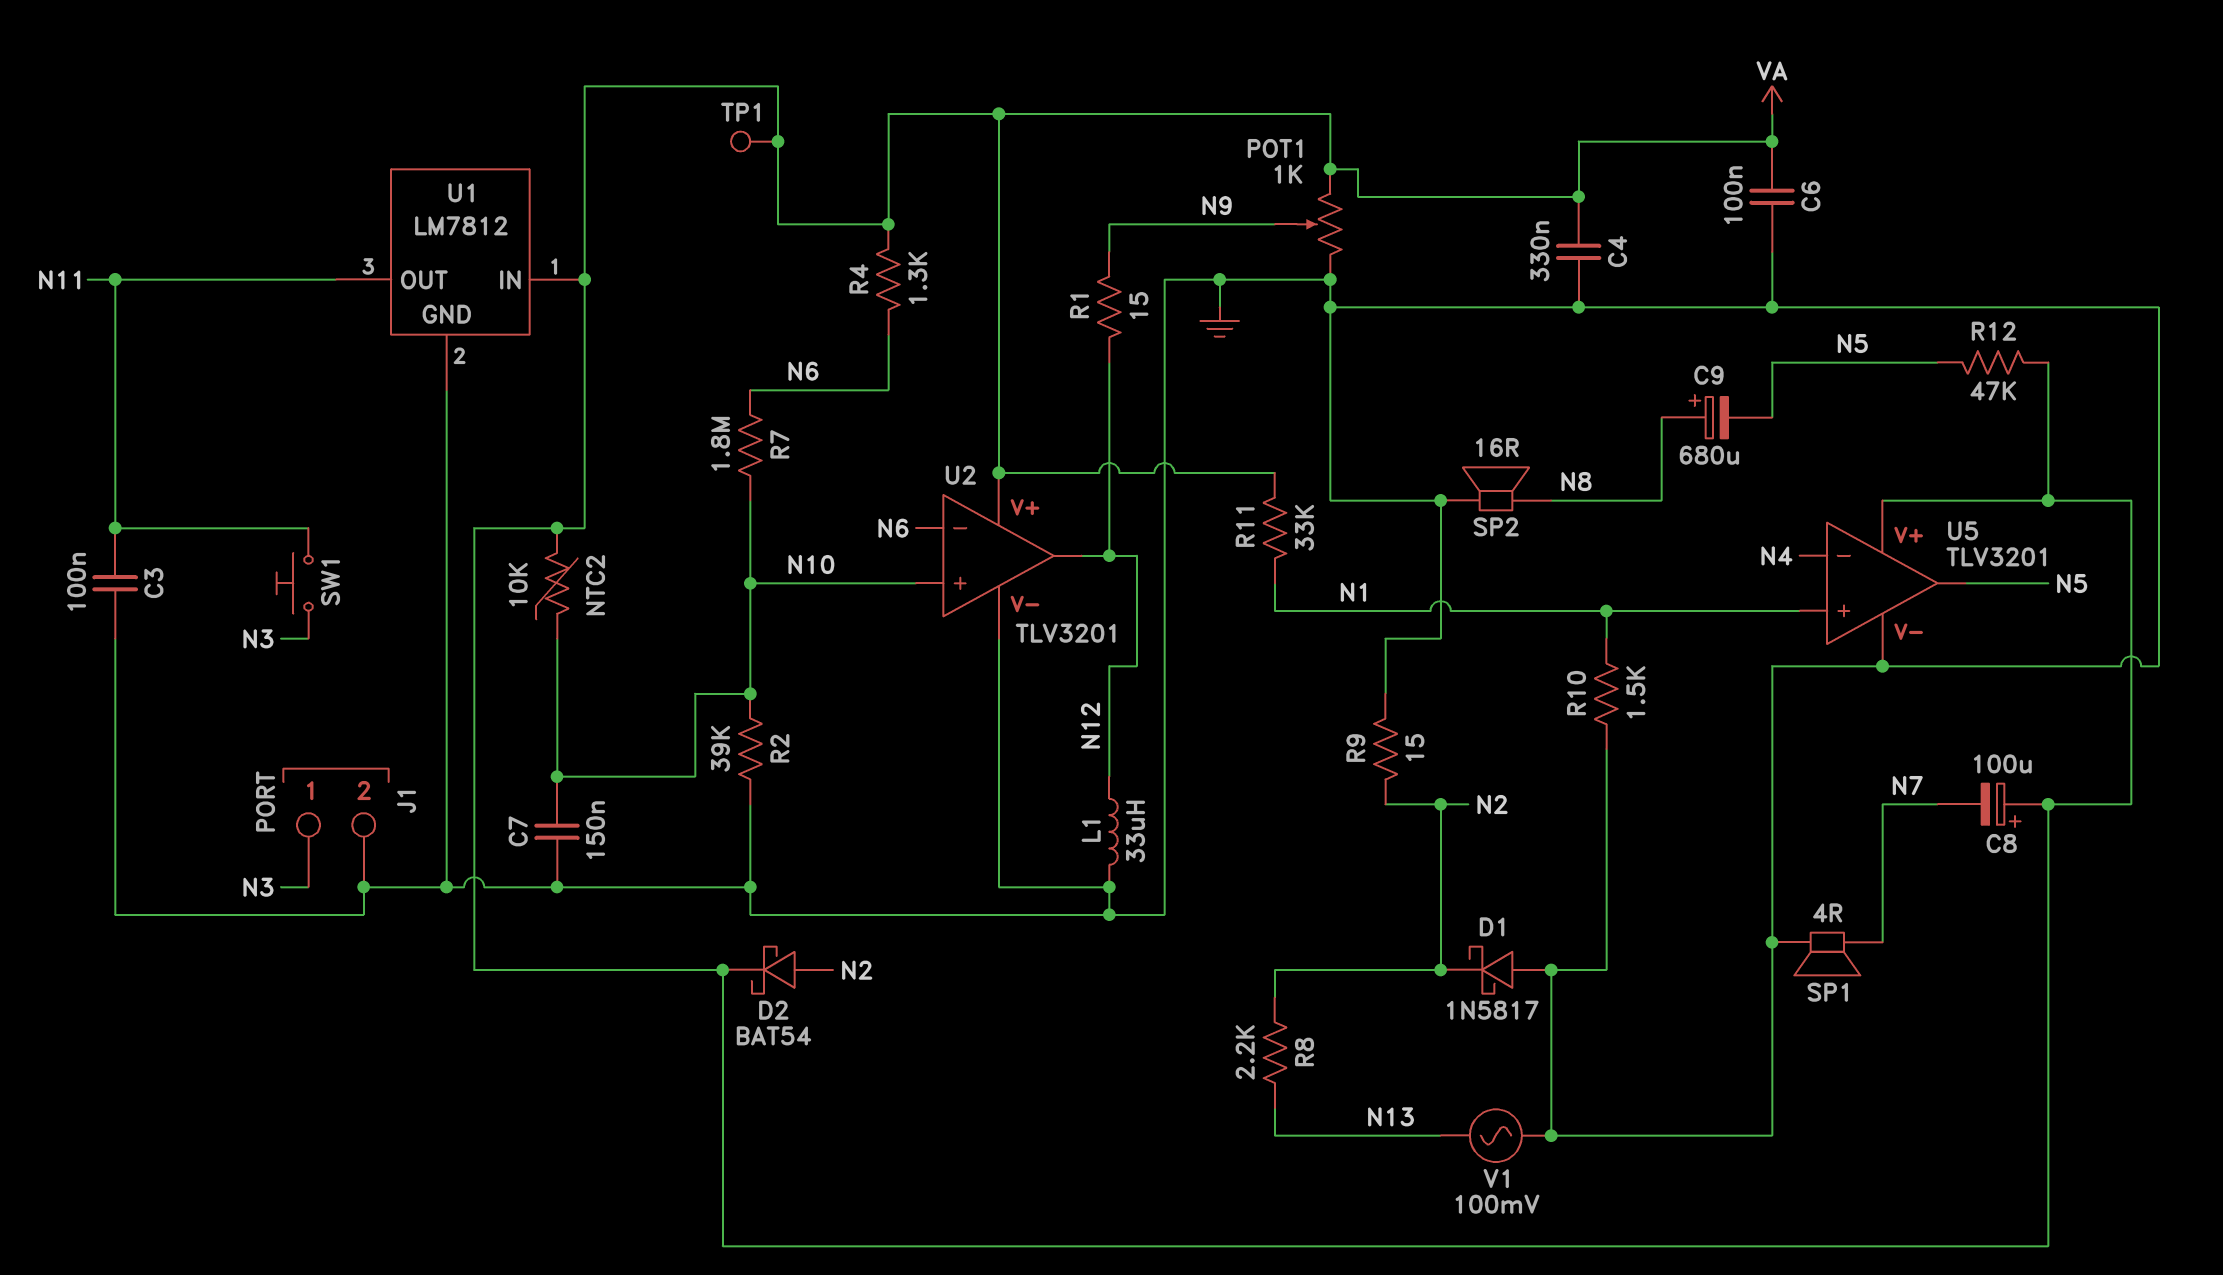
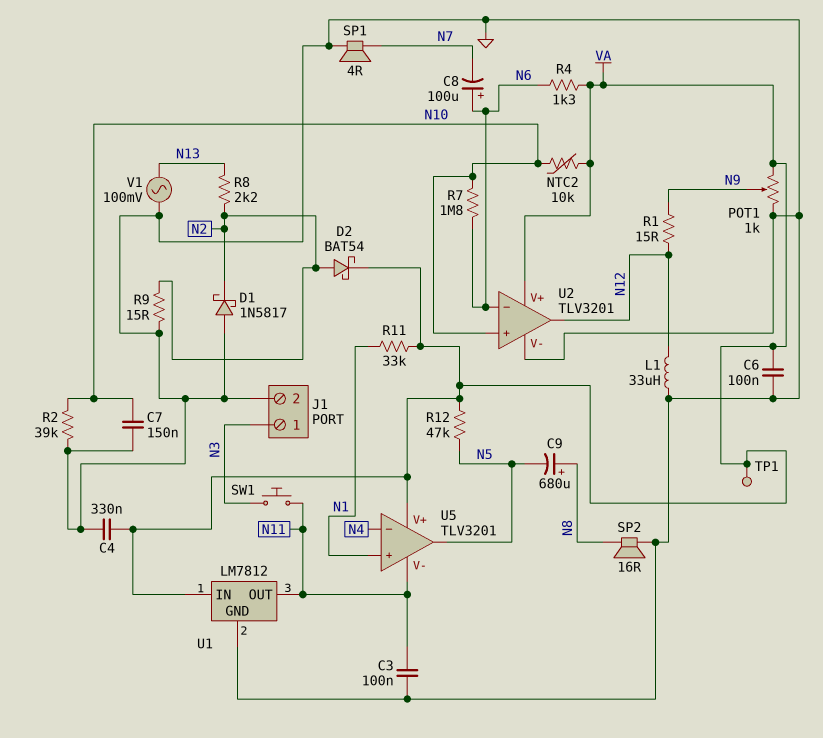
C8: 100uF (plus VA, minus N7) -> 100uF (plus N6, minus N7)
R10: 1.5k (GND, N1) -> none
U5 pin V-: GND -> N11

